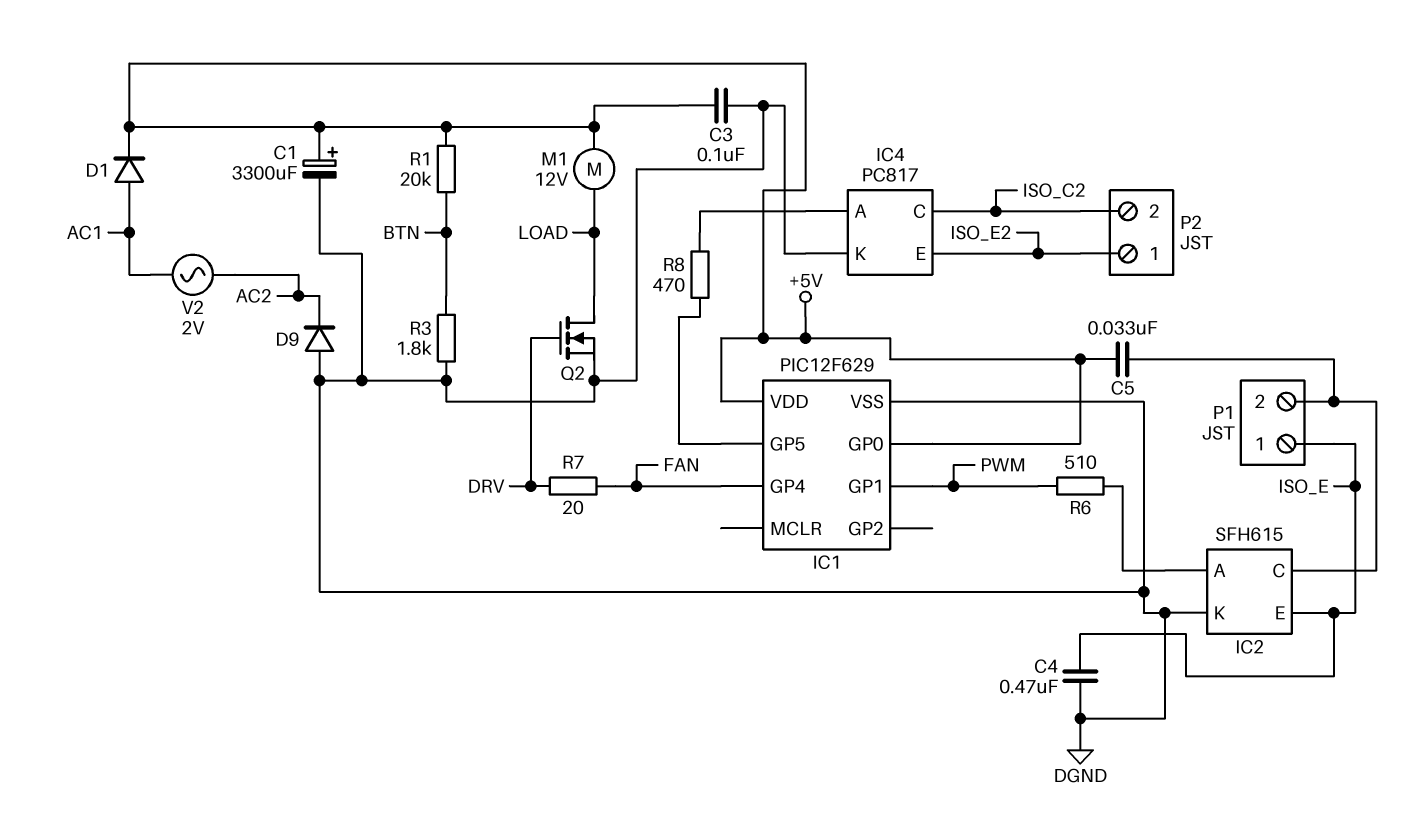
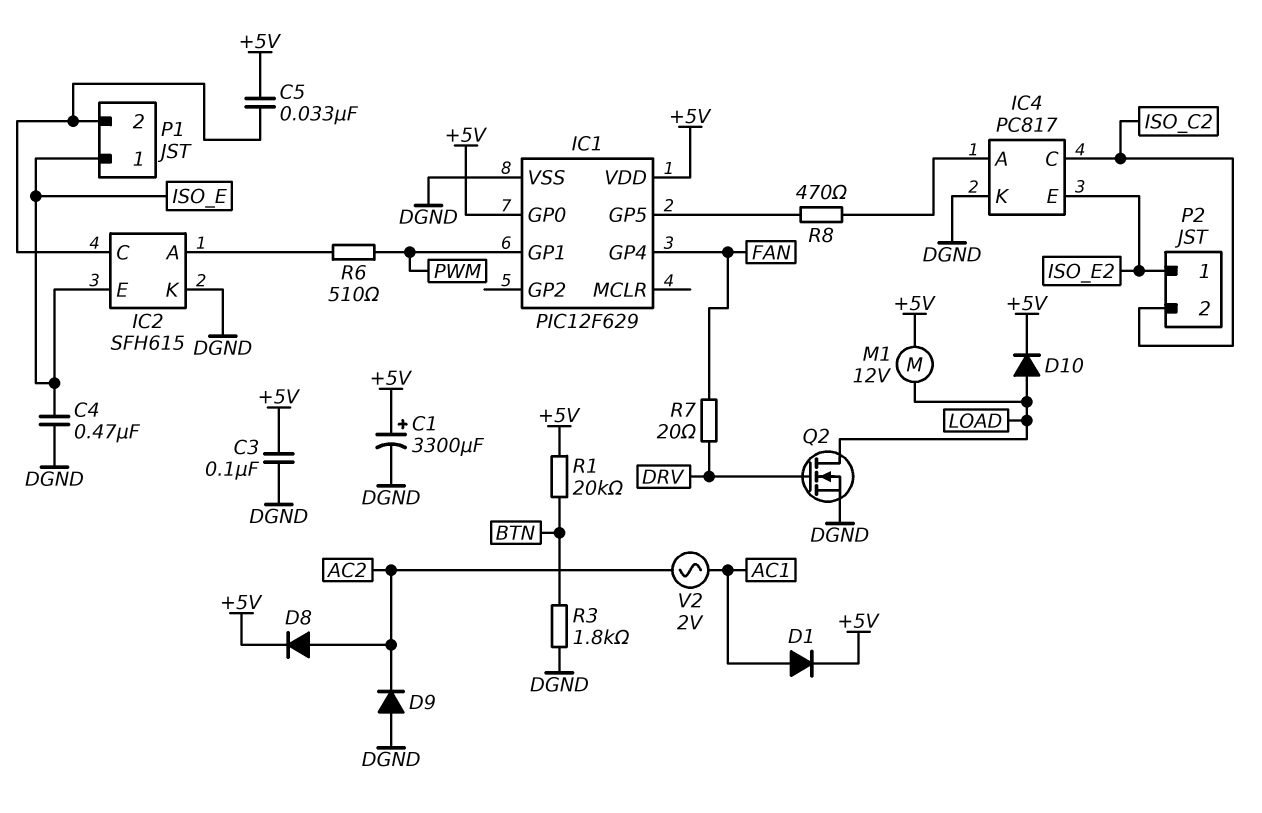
D8: none -> diode (A AC2, K +5V)
D10: none -> diode (A LOAD, K +5V)

